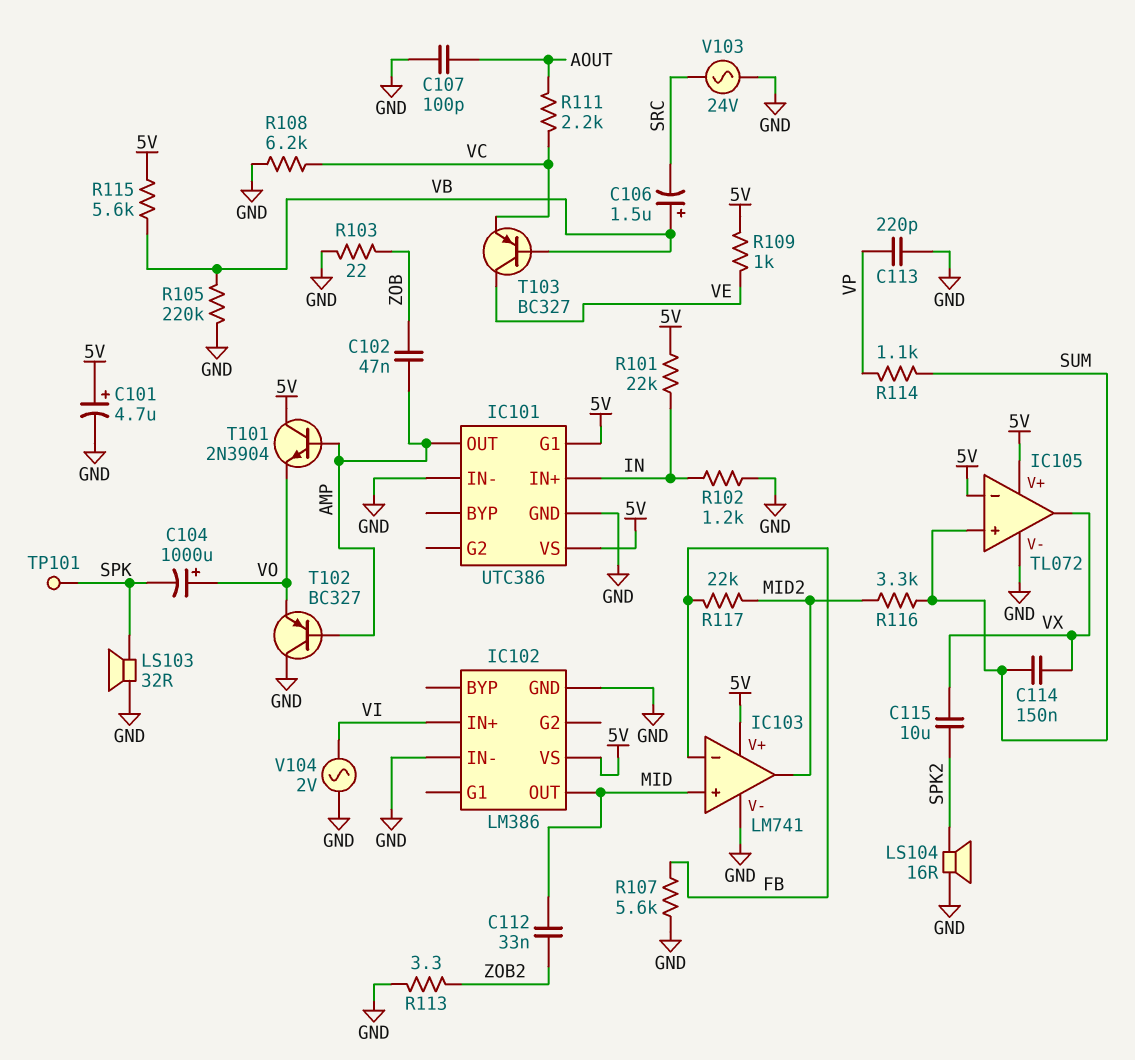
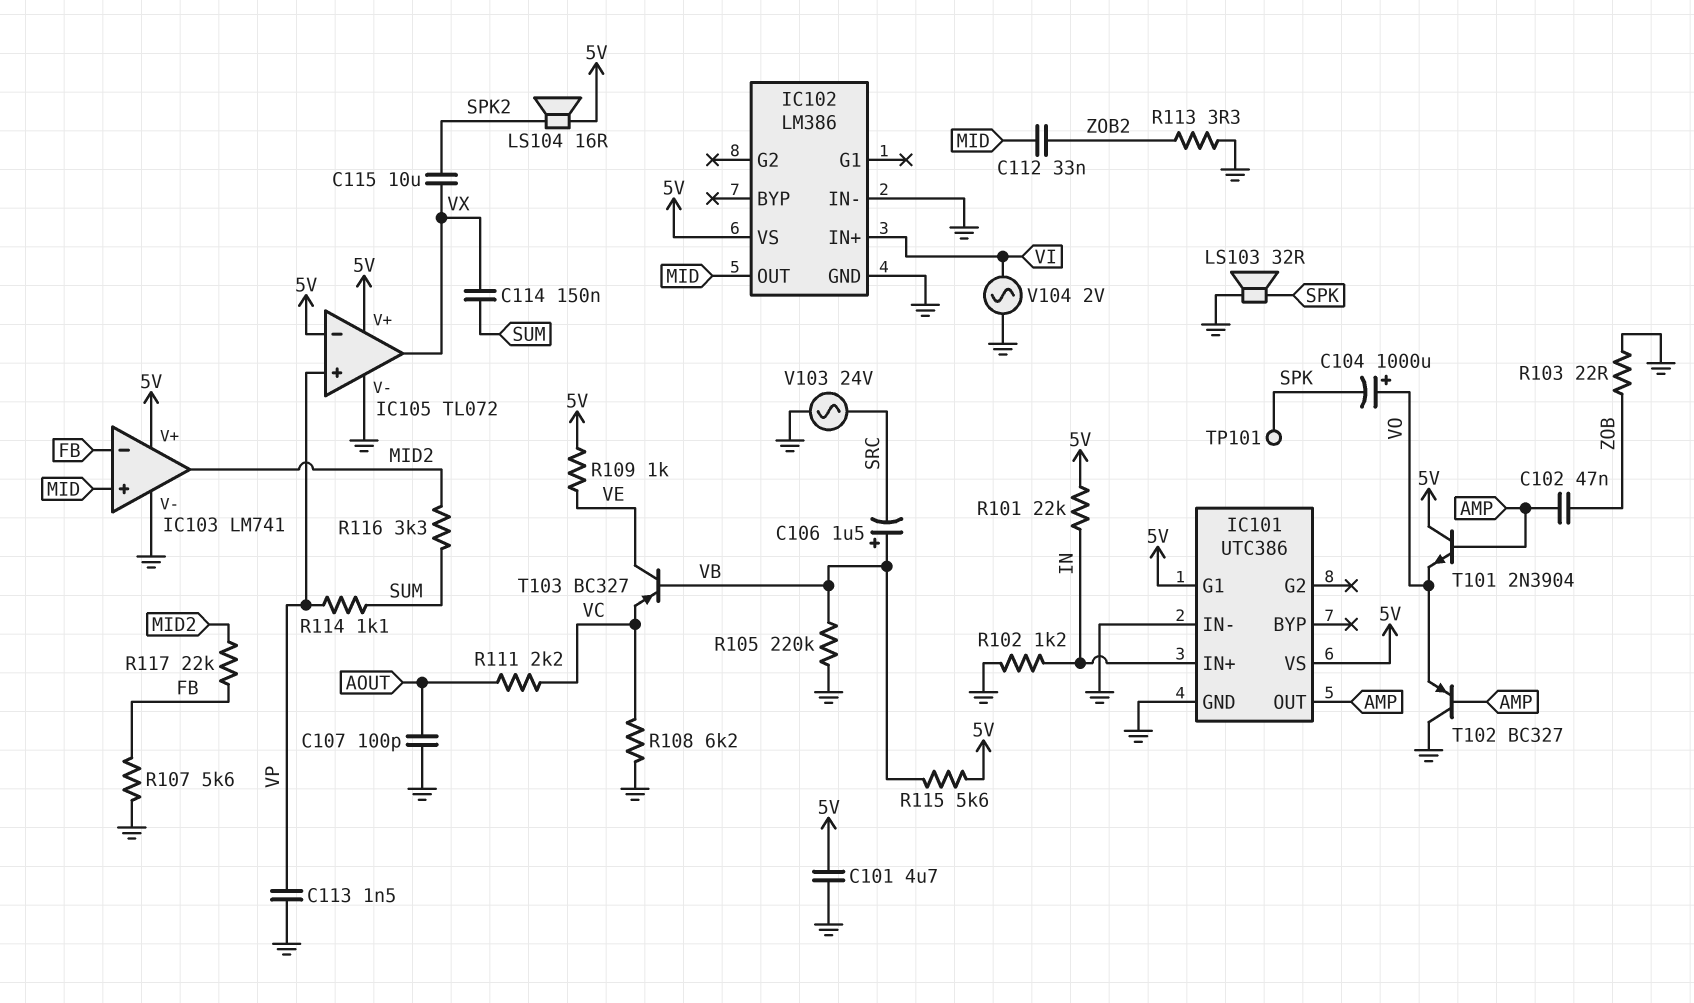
C101: 4.7uF (plus 5V, minus GND) -> 4.7uF (5V, GND)
C113: 220pF (GND, VP) -> 1.5nF (GND, VP)
IC105 pin in+: SUM -> VP
LS104: speaker 16R (GND, SPK2) -> speaker 16R (5V, SPK2)

